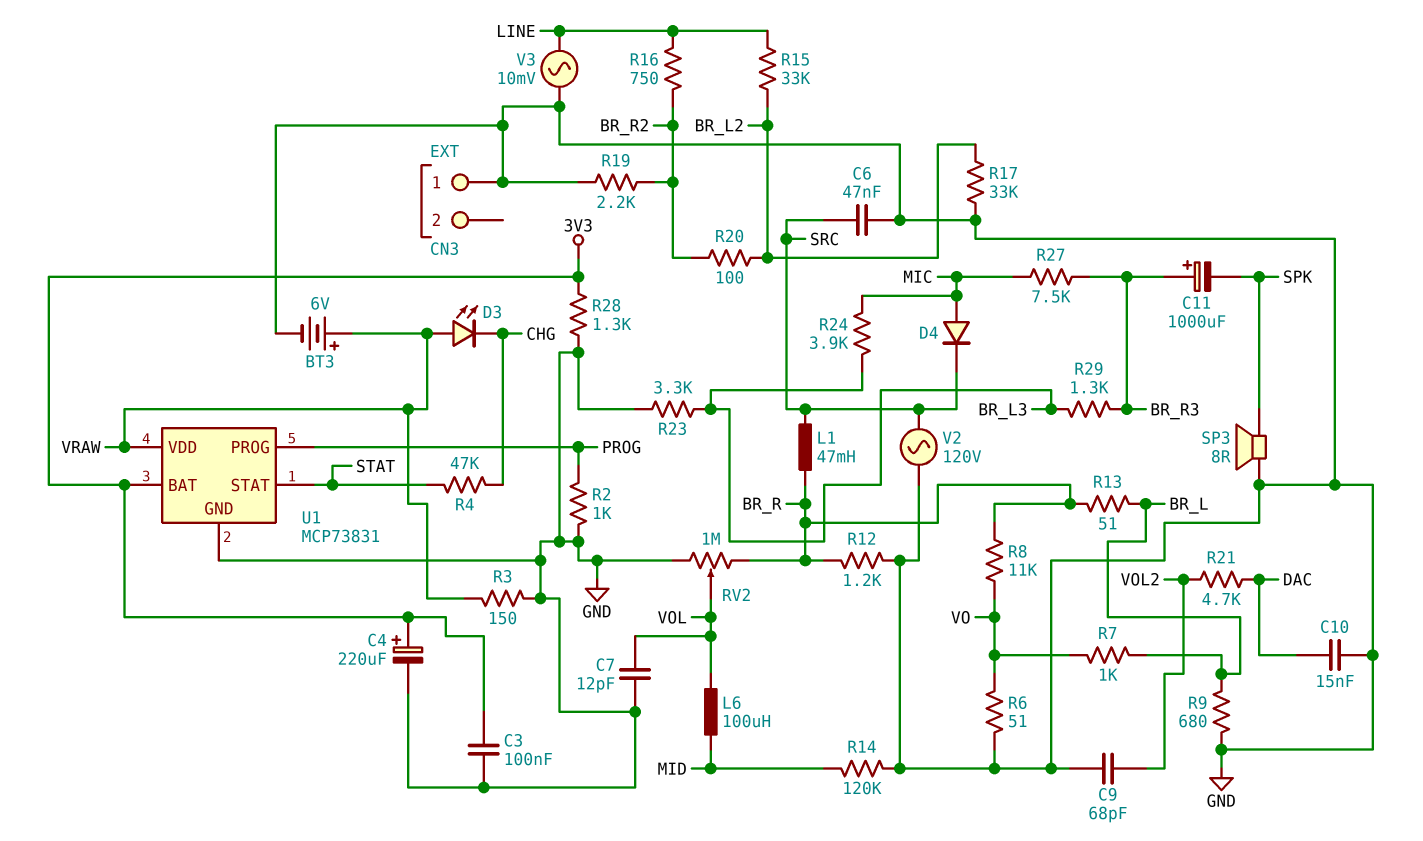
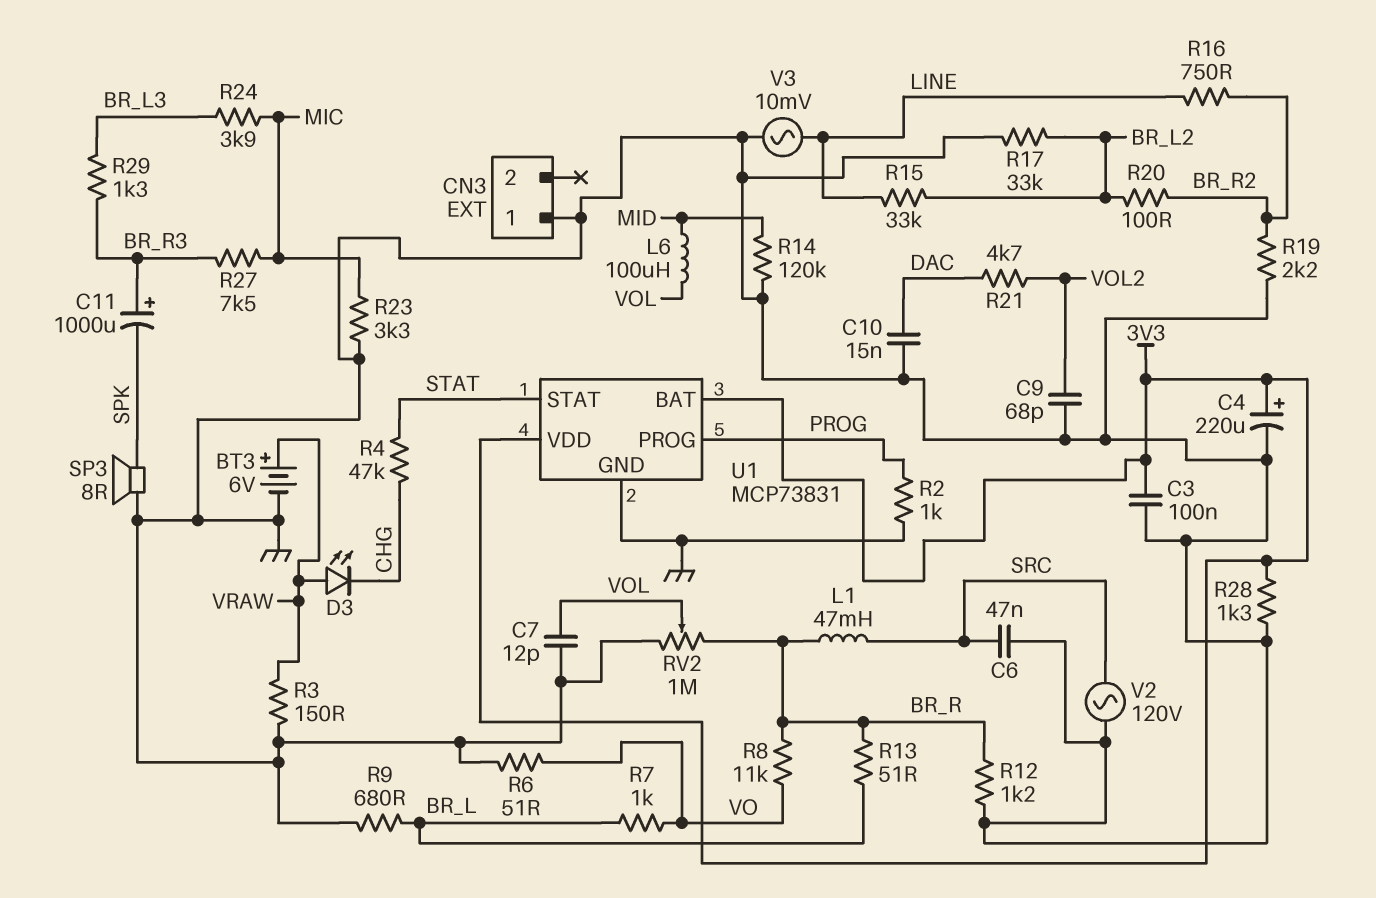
D4: diode (A MIC, K SRC) -> none
R23: 3.3k (BR_L3, GND) -> 3.3k (GND, MIC)
U1 pin VDD: VRAW -> 3V3

